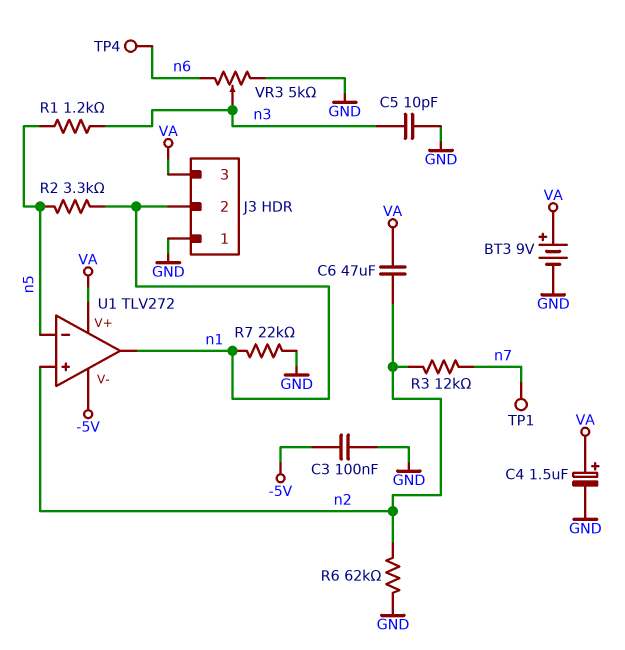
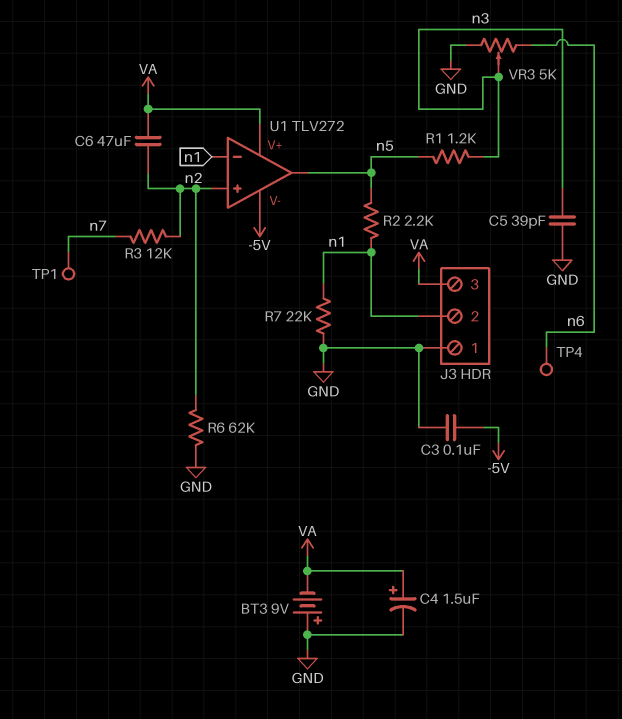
BT3: 9V (plus VA, minus GND) -> 9V (plus GND, minus VA)
C5: 10pF (GND, n3) -> 39pF (GND, n3)
R2: 3.3k (n1, n5) -> 2.2k (n1, n5)
U1 pin in-: n5 -> n1
U1 pin out: n1 -> n5

